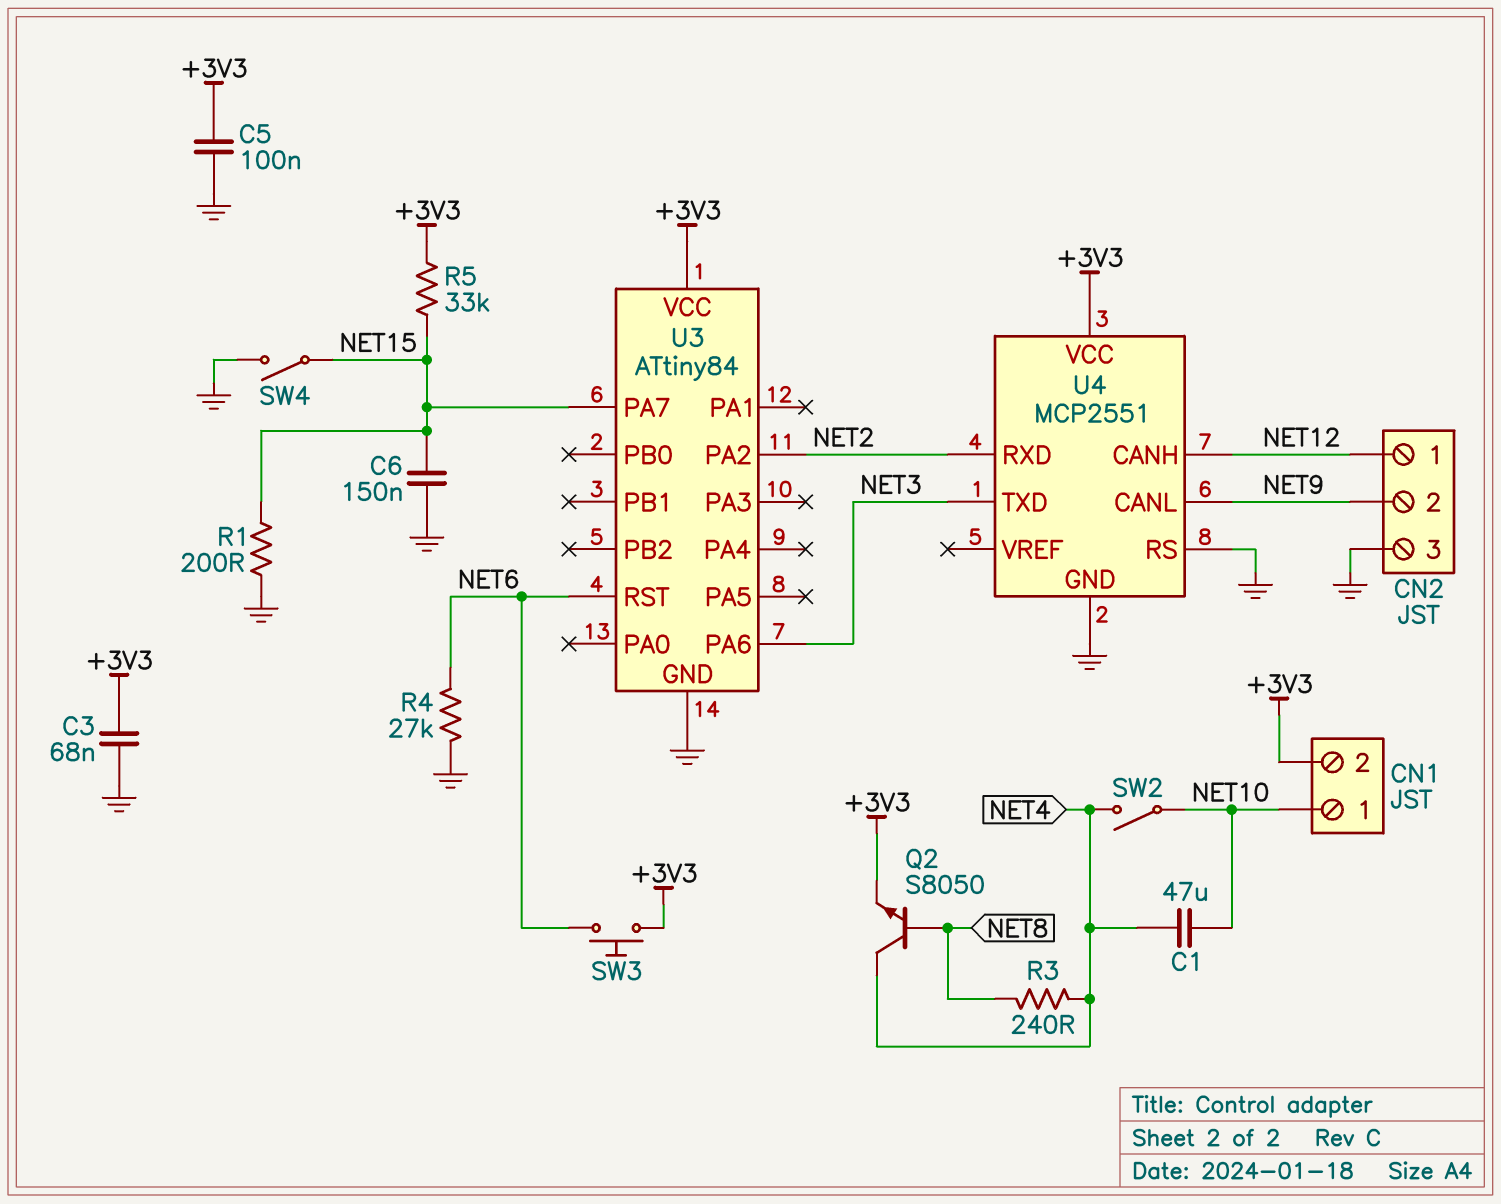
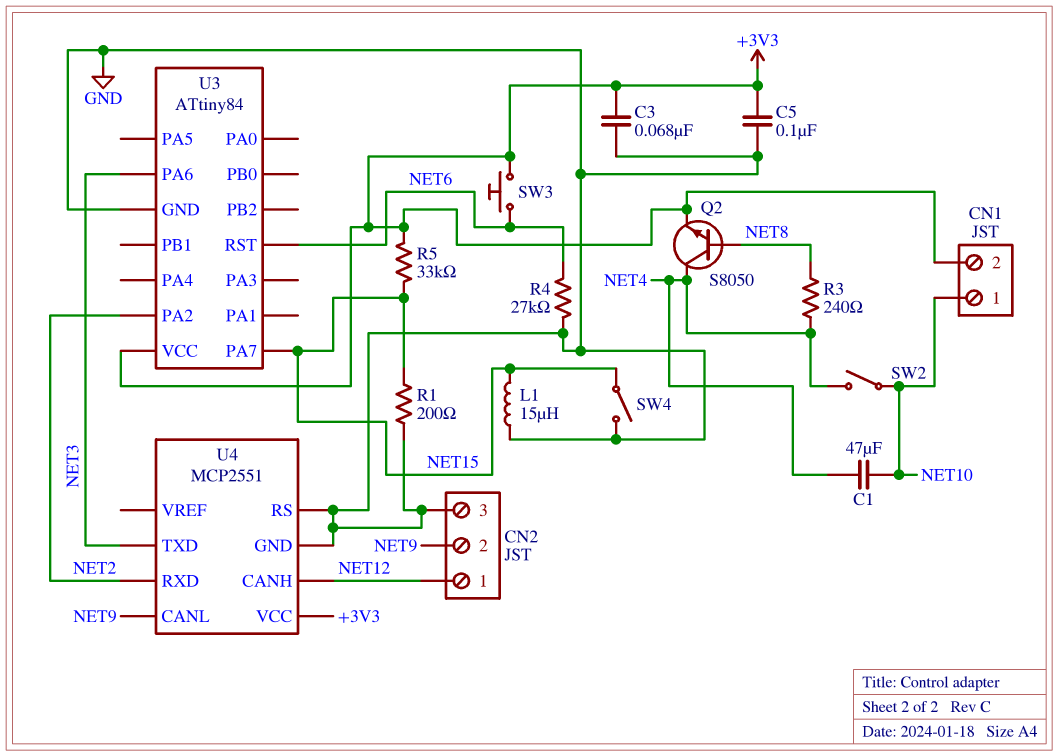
C6: 150nF (GND, NET15) -> none
L1: none -> 15uH (GND, NET15)

